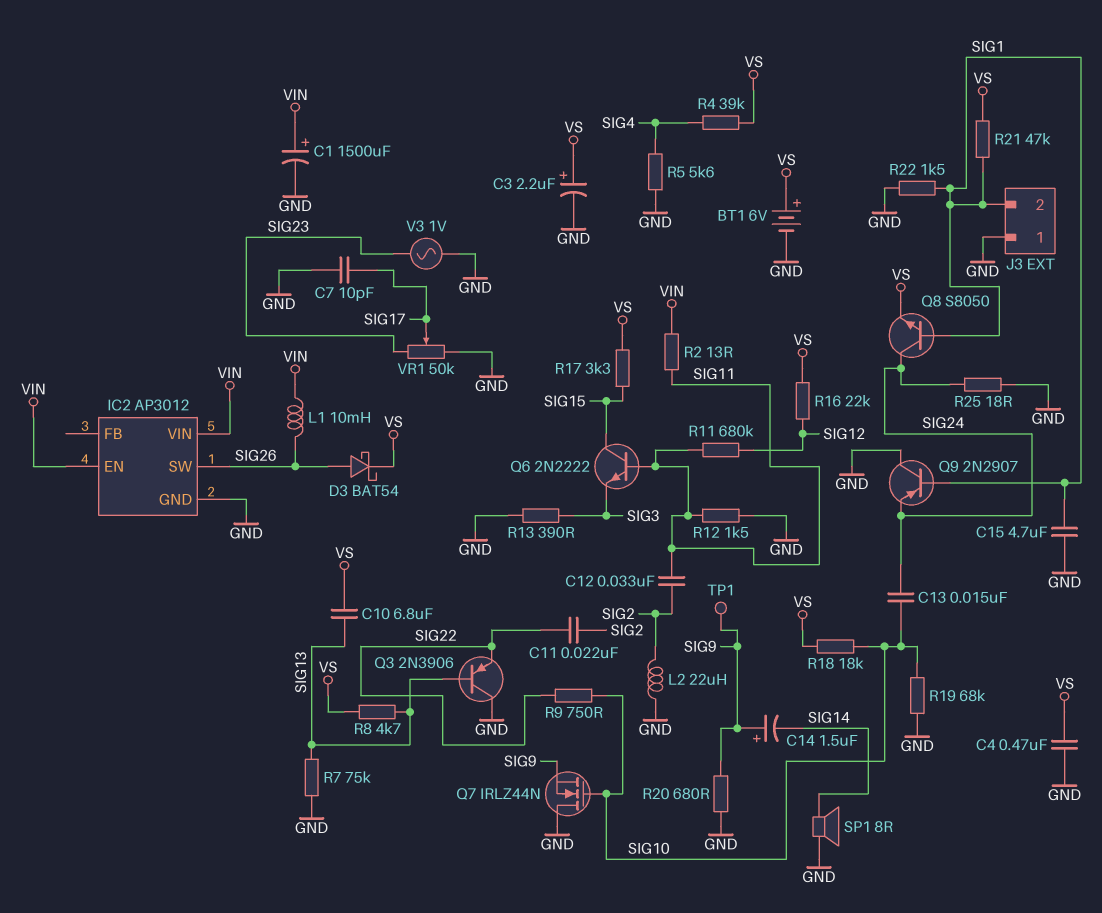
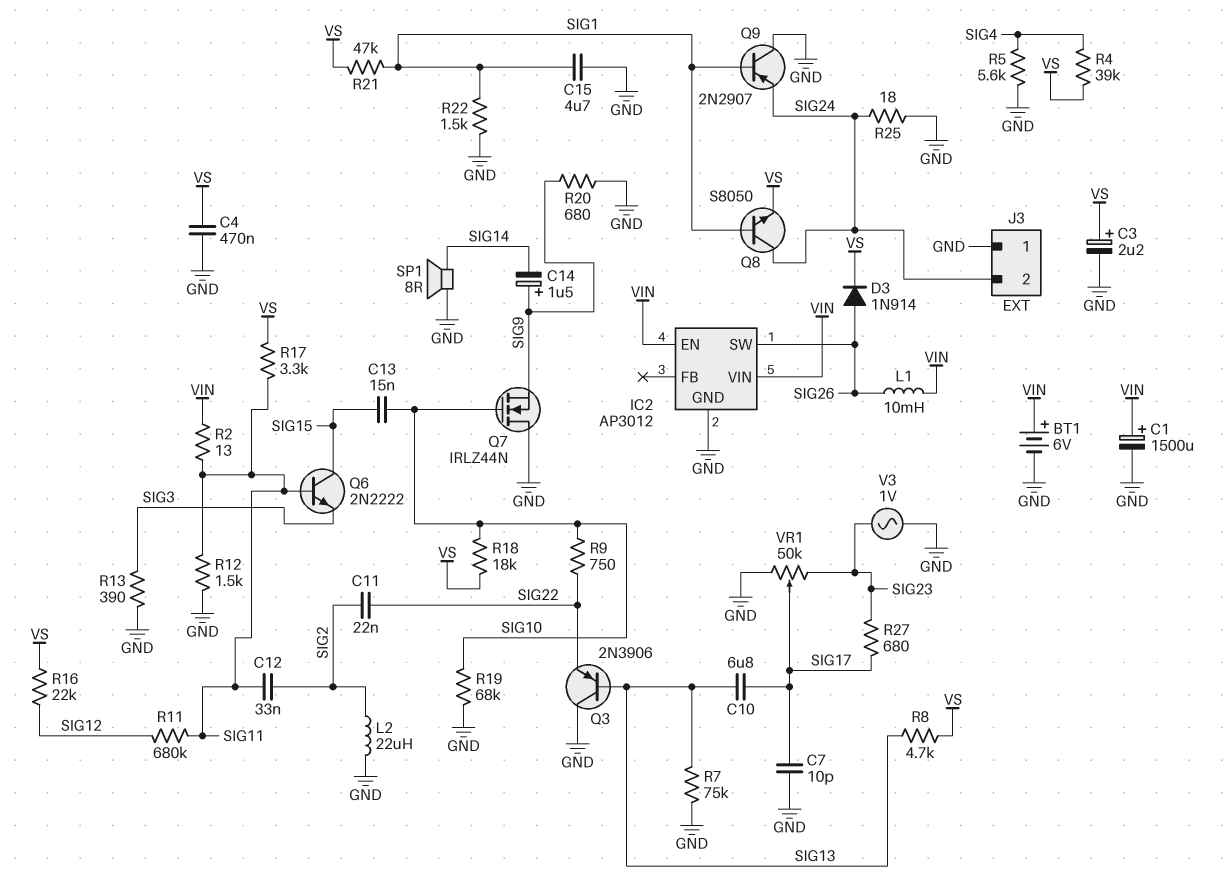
BT1: 6V (plus VS, minus GND) -> 6V (plus VIN, minus GND)
C10: 6.8uF (SIG13, VS) -> 6.8uF (SIG13, SIG17)
C13: 15nF (SIG10, SIG24) -> 15nF (SIG10, SIG15)
D3: schottky BAT54 (A SIG26, K VS) -> diode 1N914 (A SIG26, K VS)
J3 pin 2: SIG1 -> SIG24
R17: 3.3k (SIG15, VS) -> 3.3k (SIG11, VS)
R27: none -> 680 (SIG17, SIG23)
TP1: test point (SIG9) -> none

